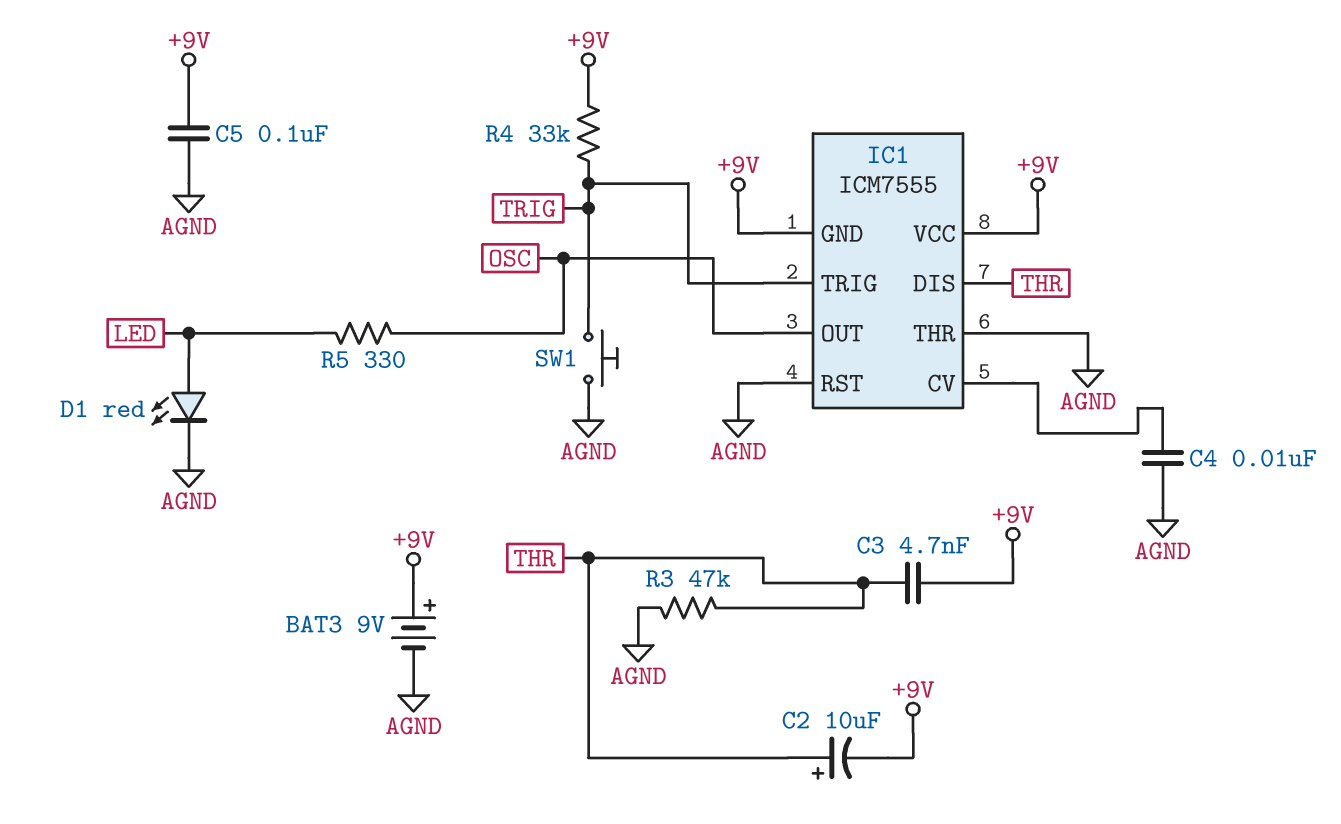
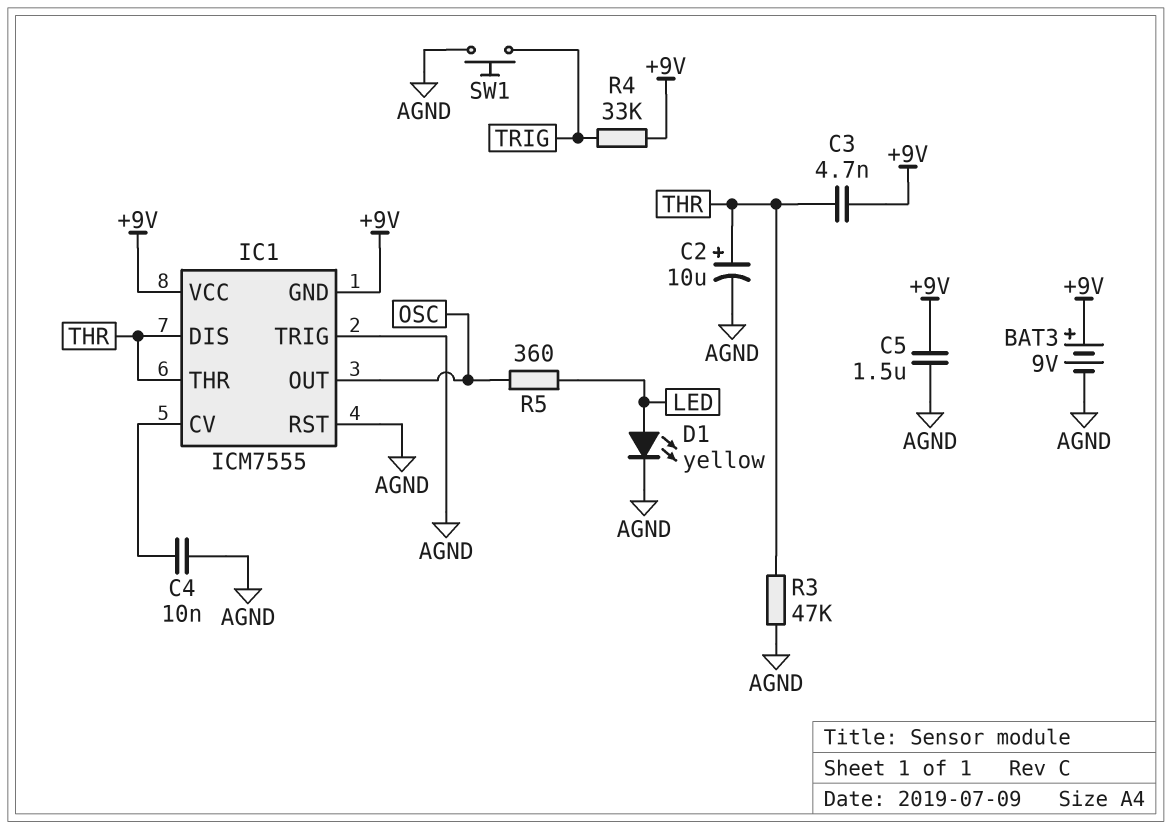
C2: 10uF (plus THR, minus +9V) -> 10uF (plus THR, minus AGND)
C5: 100nF (+9V, AGND) -> 1.5uF (+9V, AGND)
D1: LED red (A LED, K AGND) -> LED yellow (A LED, K AGND)
IC1 pin THR: AGND -> THR
IC1 pin TRIG: TRIG -> AGND
R5: 330 (LED, OSC) -> 360 (LED, OSC)

